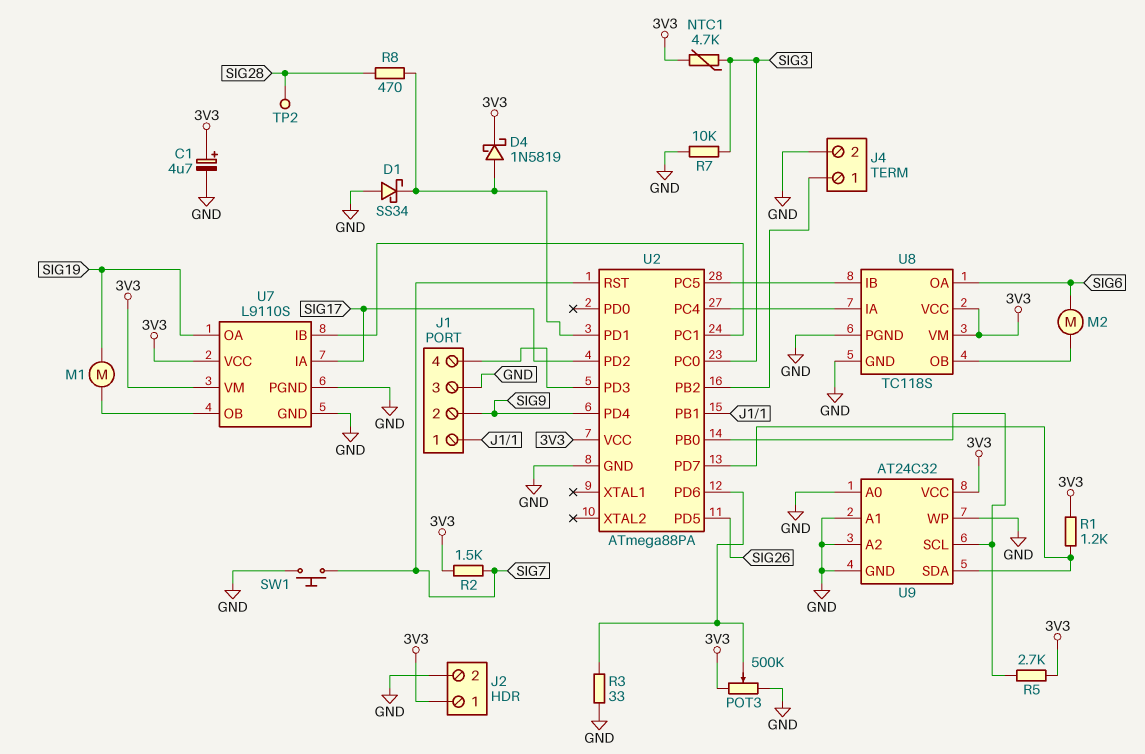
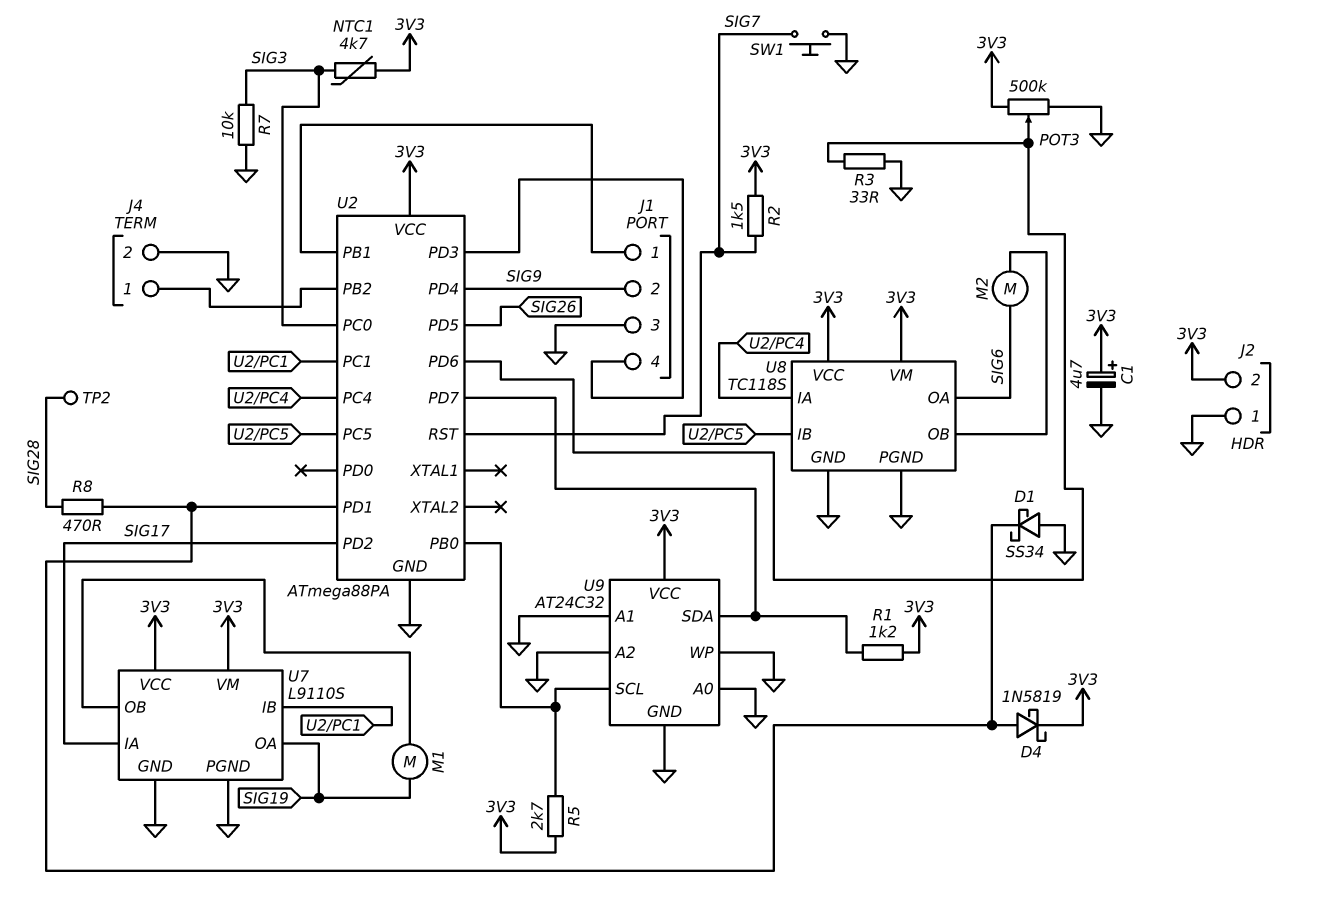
J2 pin 1: 3V3 -> GND
J2 pin 2: GND -> 3V3

